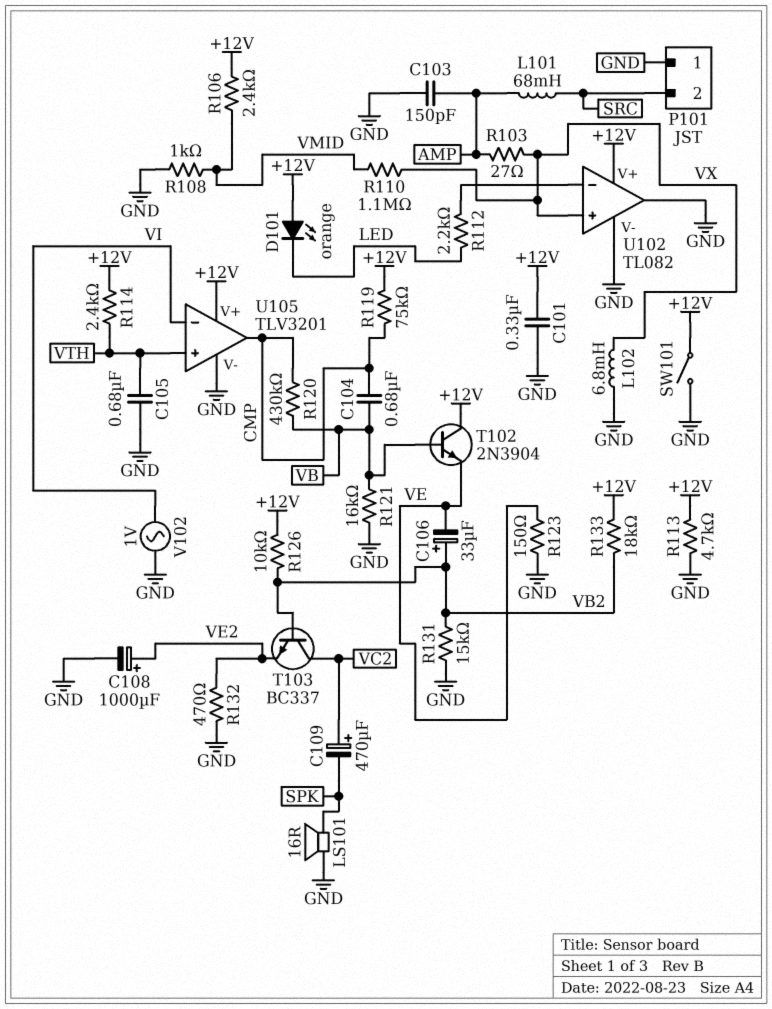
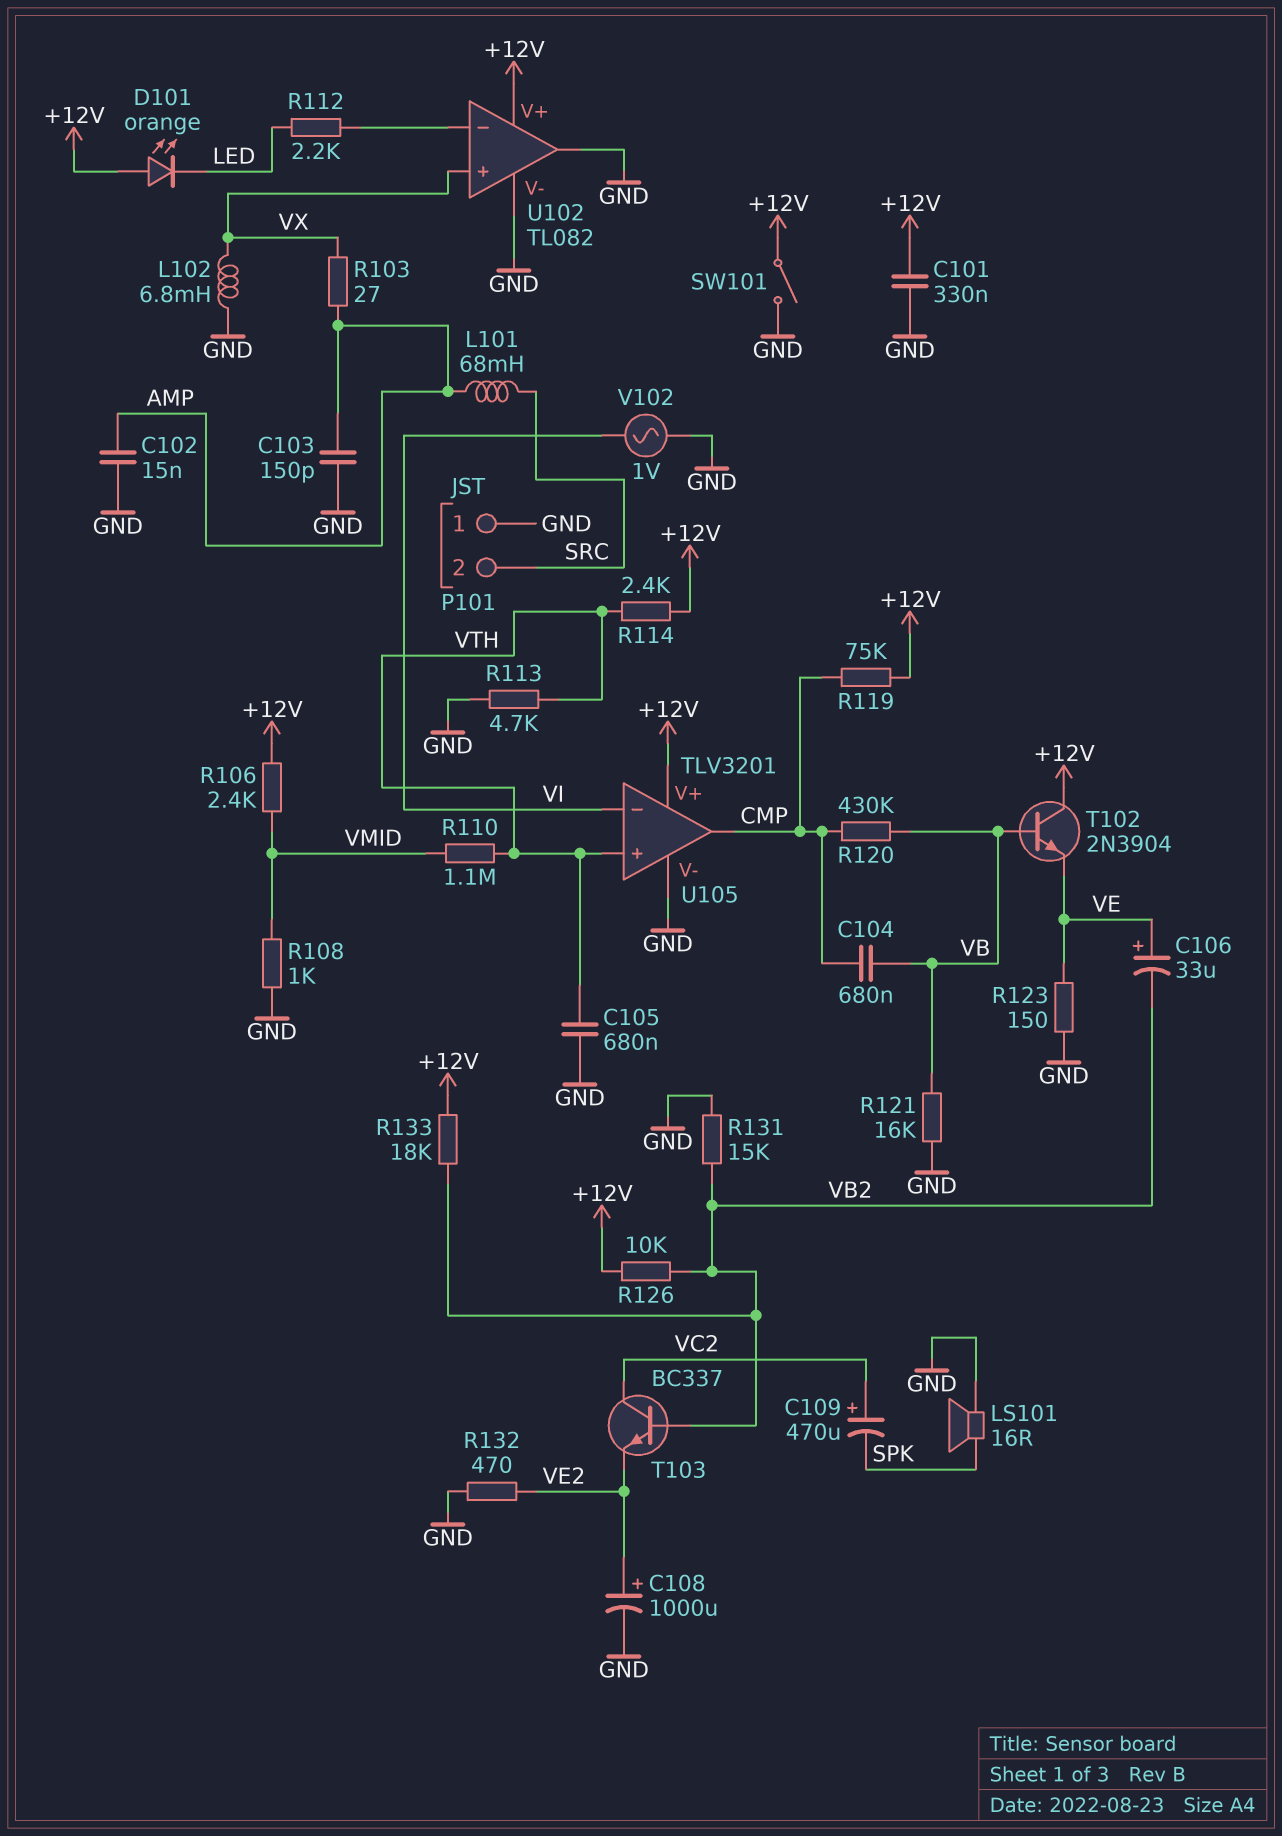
C102: none -> 15nF (AMP, GND)
C106: 33uF (plus VB2, minus VE) -> 33uF (plus VE, minus VB2)
R110: 1.1M (VMID, VX) -> 1.1M (VMID, VTH)
R113: 4.7k (+12V, GND) -> 4.7k (GND, VTH)

